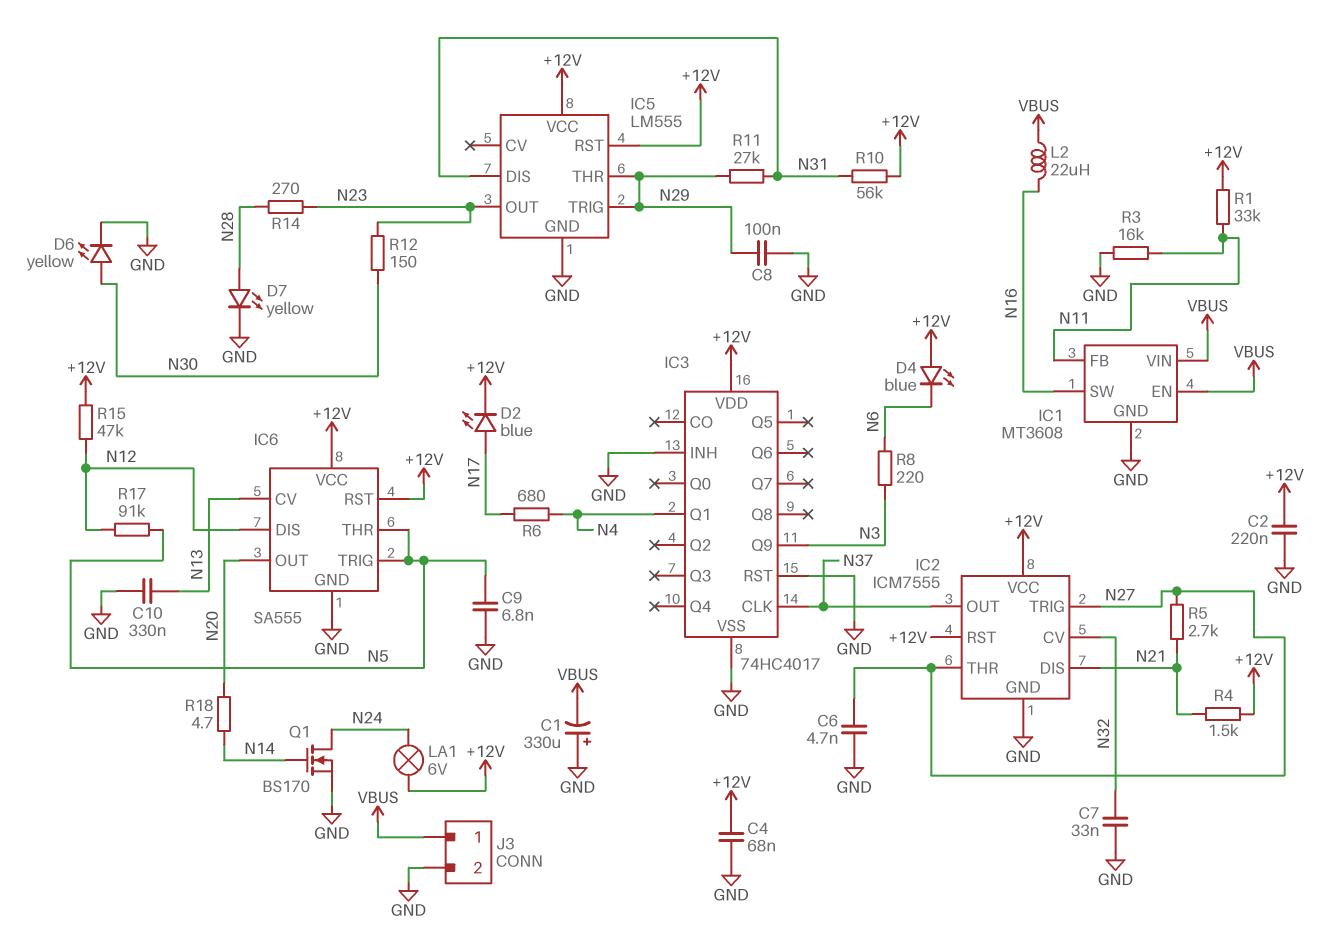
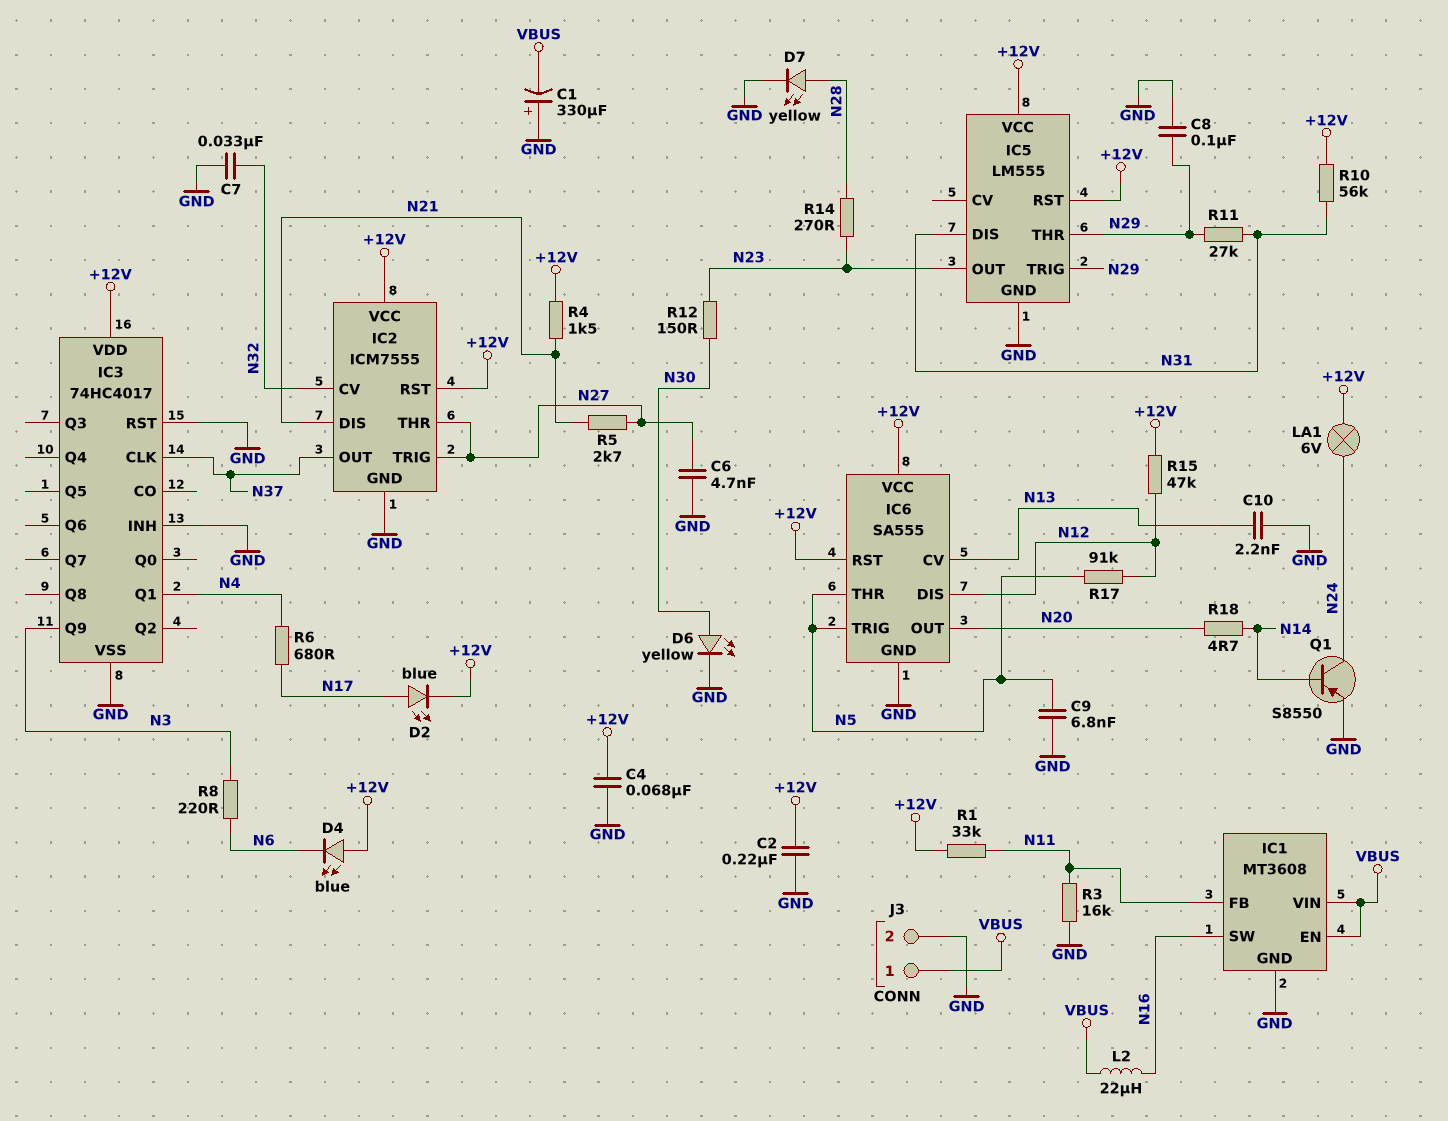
C10: 330nF (GND, N13) -> 2.2nF (GND, N13)
Q1: NMOS BS170 (G N14, D N24, S GND) -> PNP S8550 (B N14, C N24, E GND)

